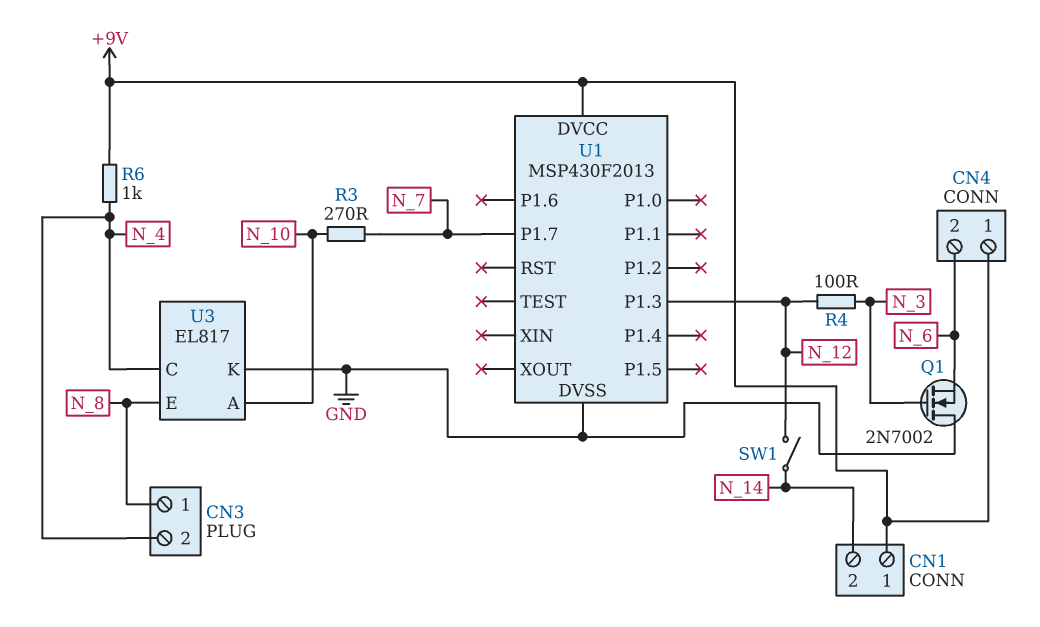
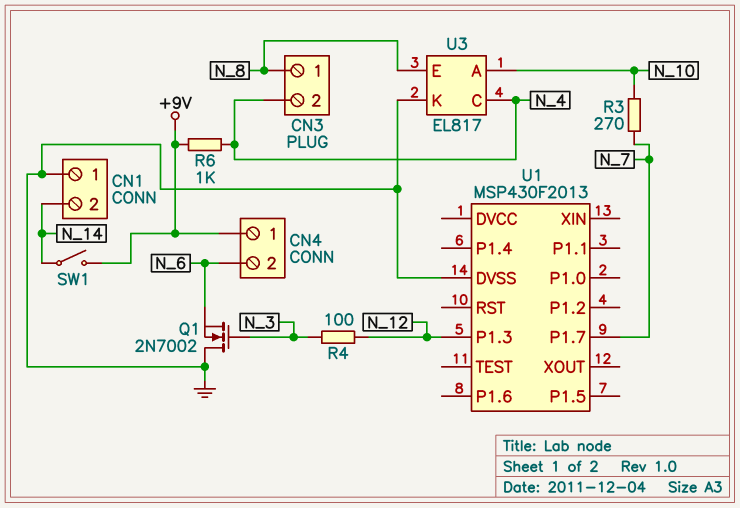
CN1 pin 1: +9V -> GND
SW1: switch (N_12, N_14) -> switch (+9V, N_14)
U1 pin DVCC: +9V -> none

